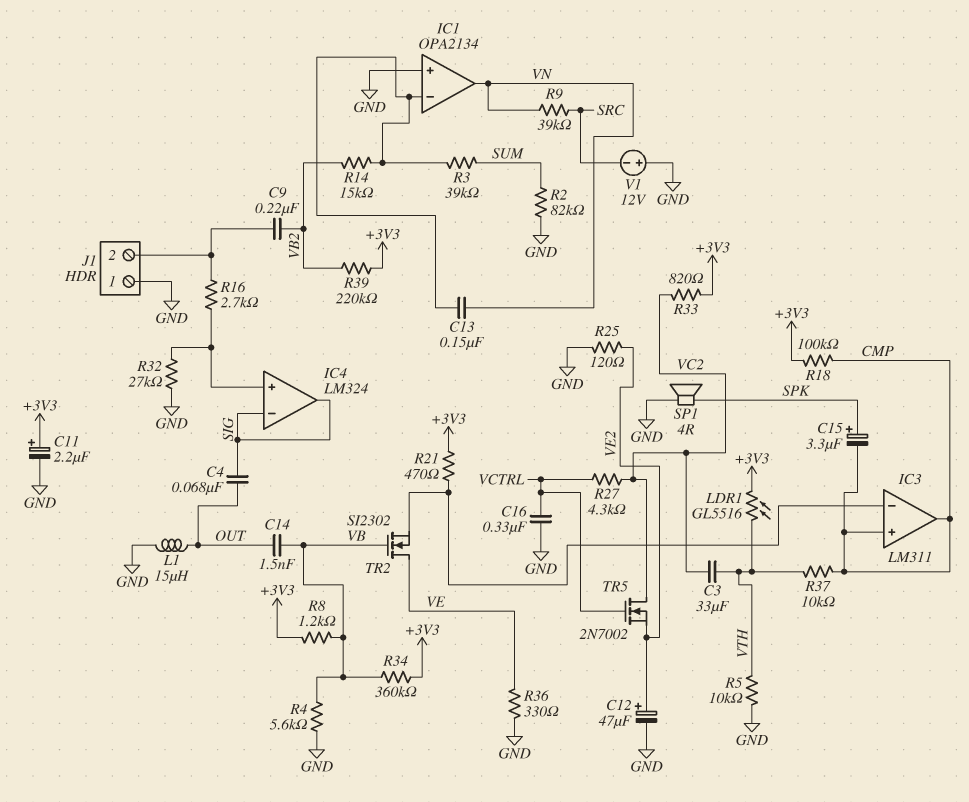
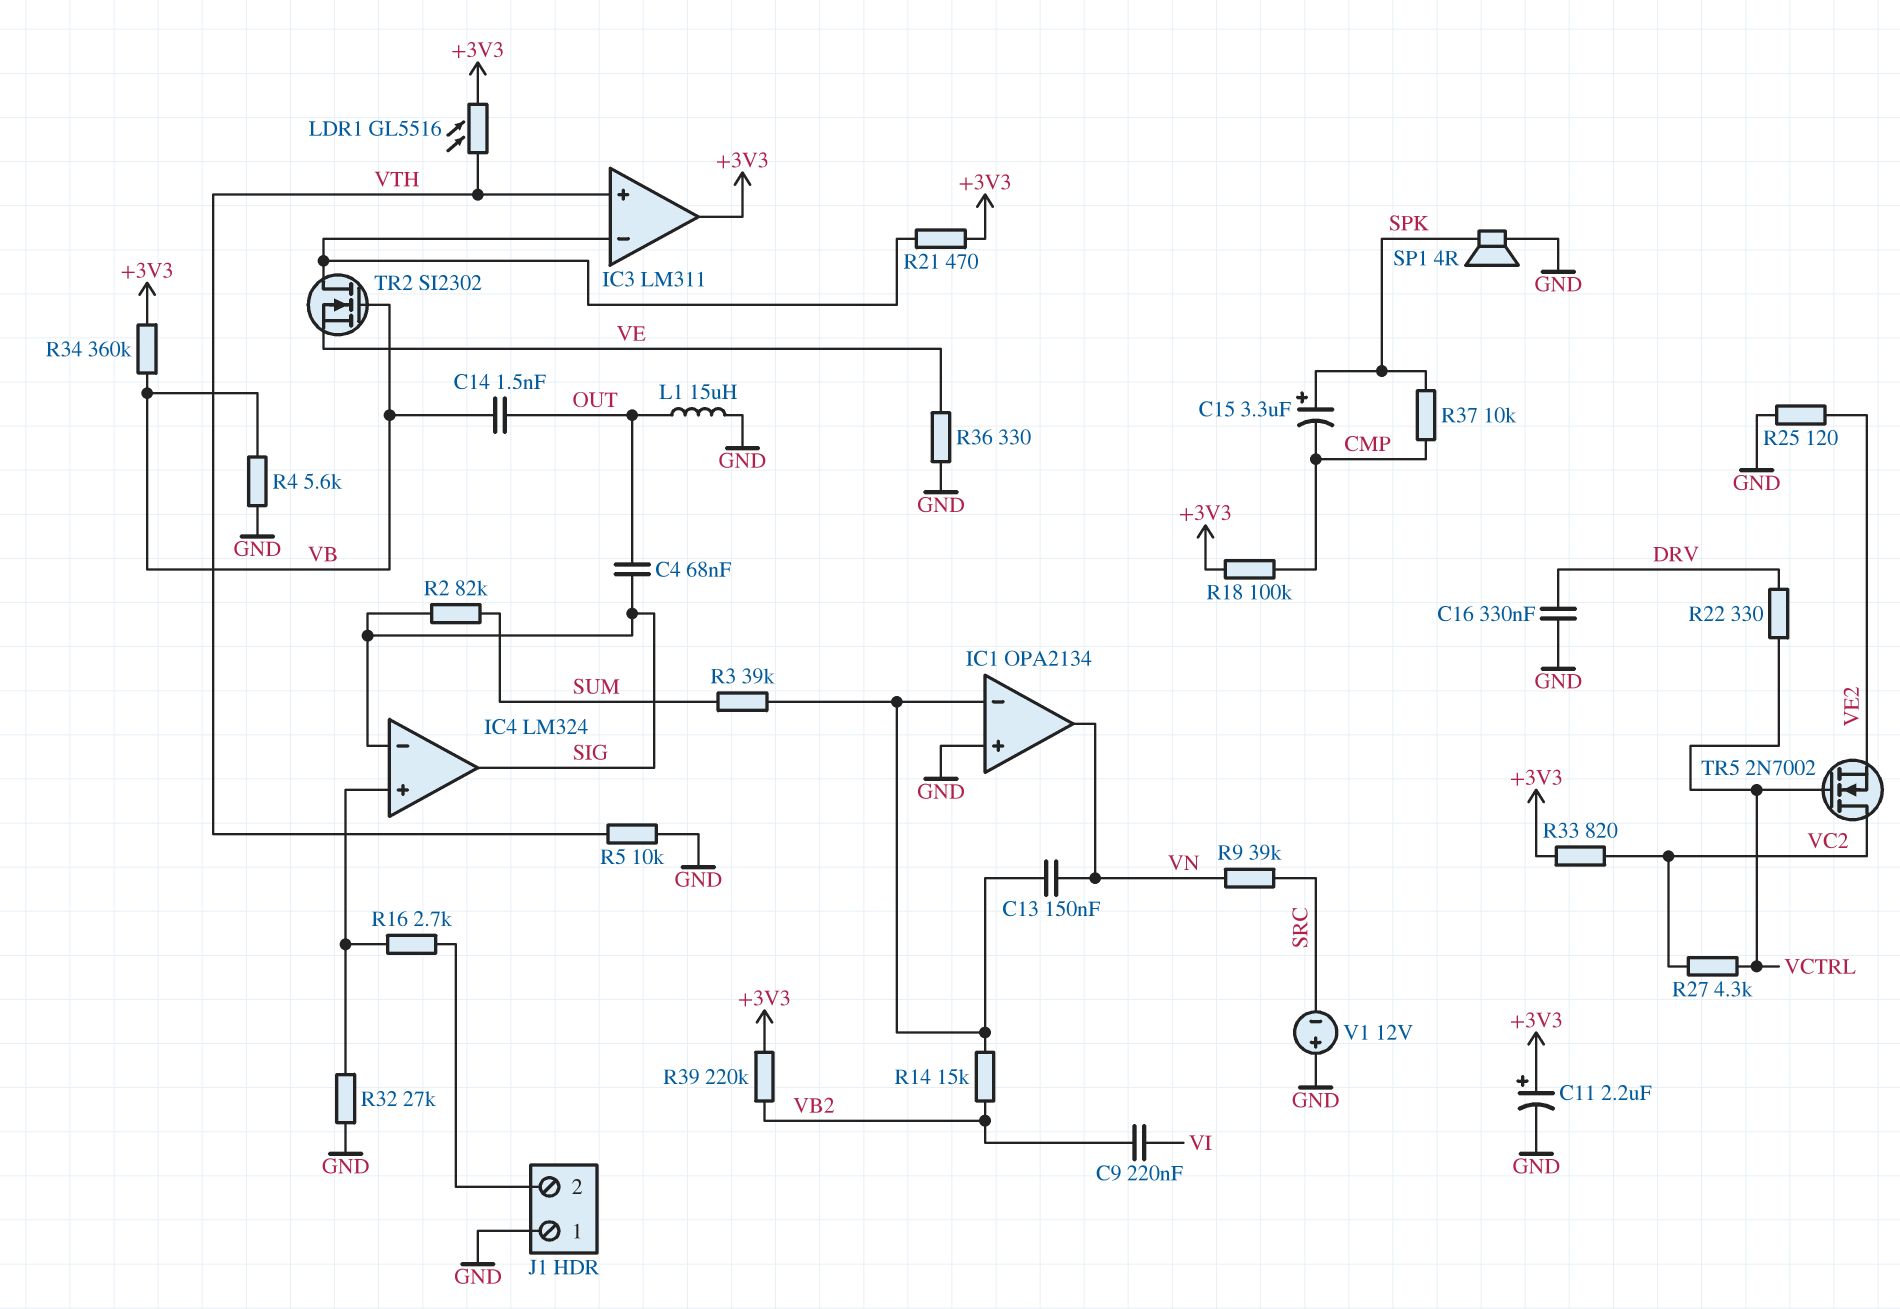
C3: 33uF (VC2, VTH) -> none
C9: 220nF (J1/2, VB2) -> 220nF (VB2, VI)
C12: 47uF (plus VE2, minus GND) -> none
C16: 330nF (GND, VCTRL) -> 330nF (DRV, GND)
IC3 pin in+: CMP -> VTH
IC3 pin out: CMP -> +3V3
R2: 82k (GND, SUM) -> 82k (SIG, SUM)
R8: 1.2k (+3V3, VB) -> none
R22: none -> 330 (DRV, VCTRL)
R37: 10k (CMP, VTH) -> 10k (CMP, SPK)
TR2: NMOS SI2302 (G VB, D VE, S IC3/in-) -> NMOS SI2302 (G VB, D IC3/in-, S VE)

